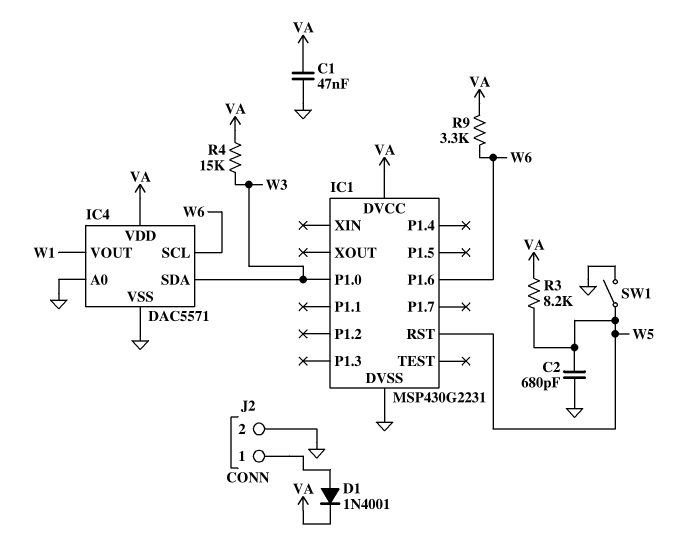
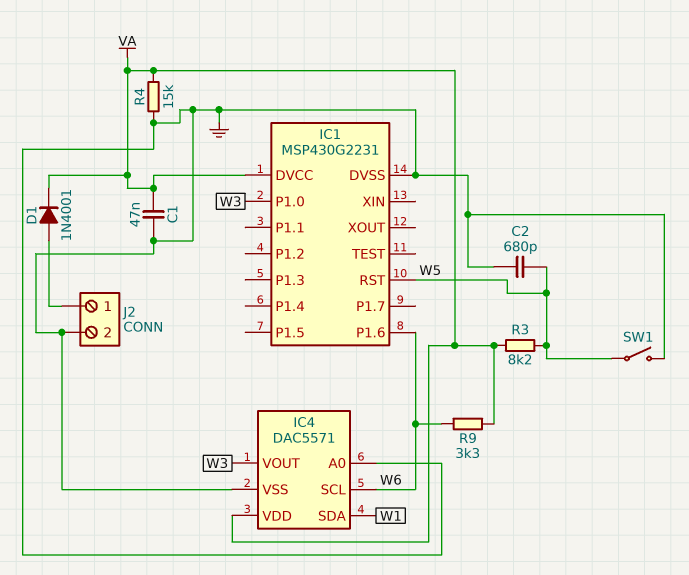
IC4 pin SDA: W3 -> W1
IC4 pin VOUT: W1 -> W3
R4: 15k (VA, W3) -> 15k (GND, VA)

